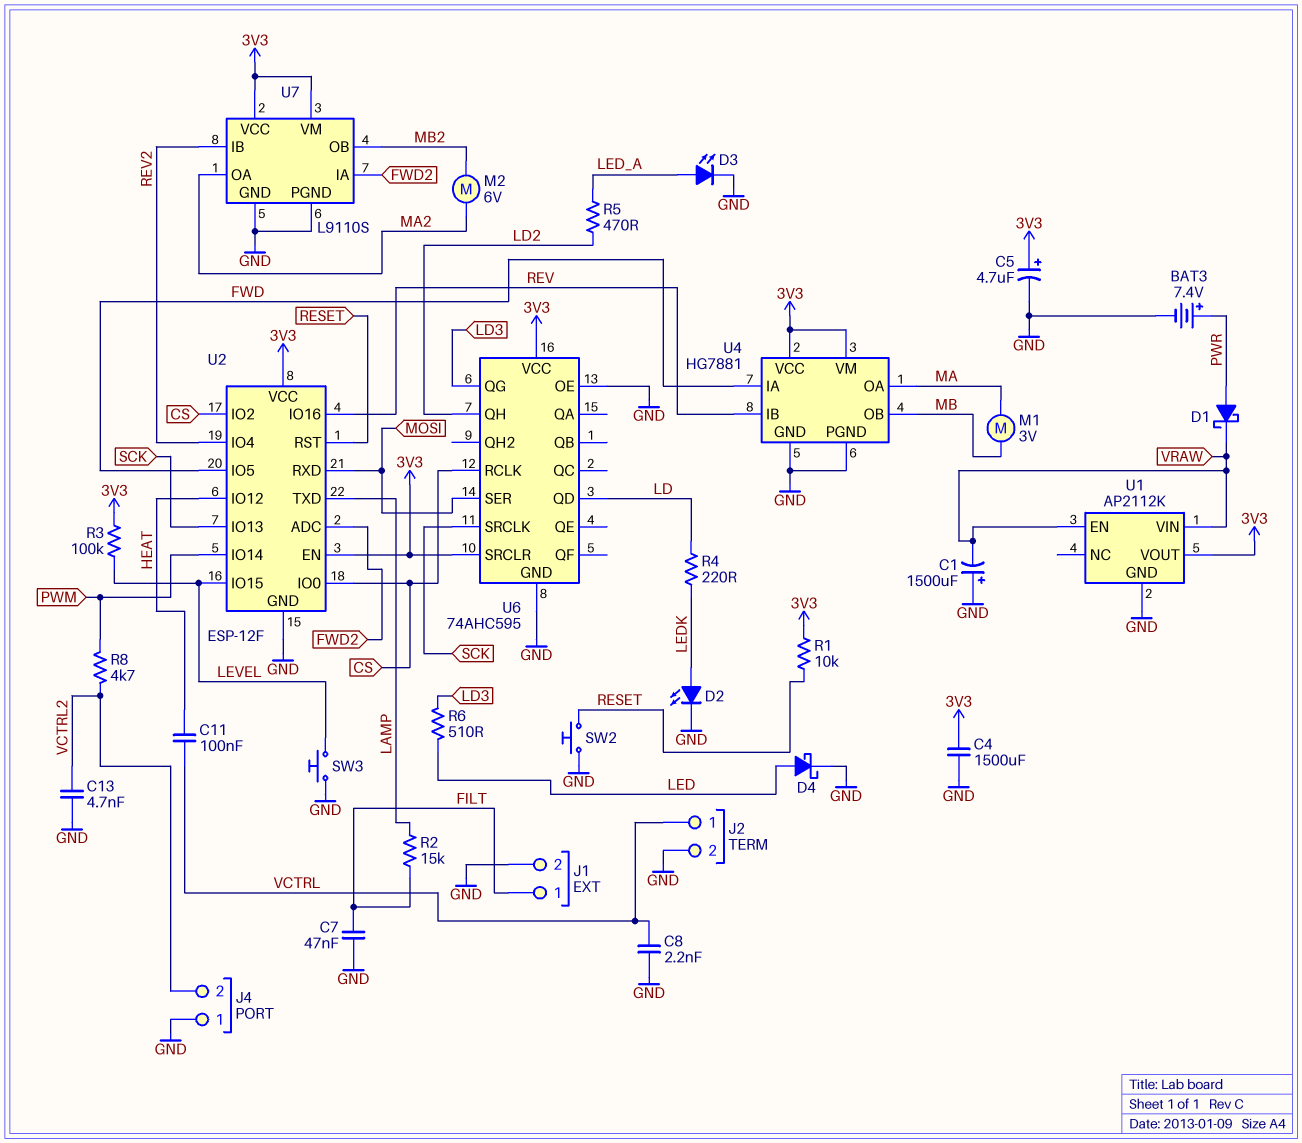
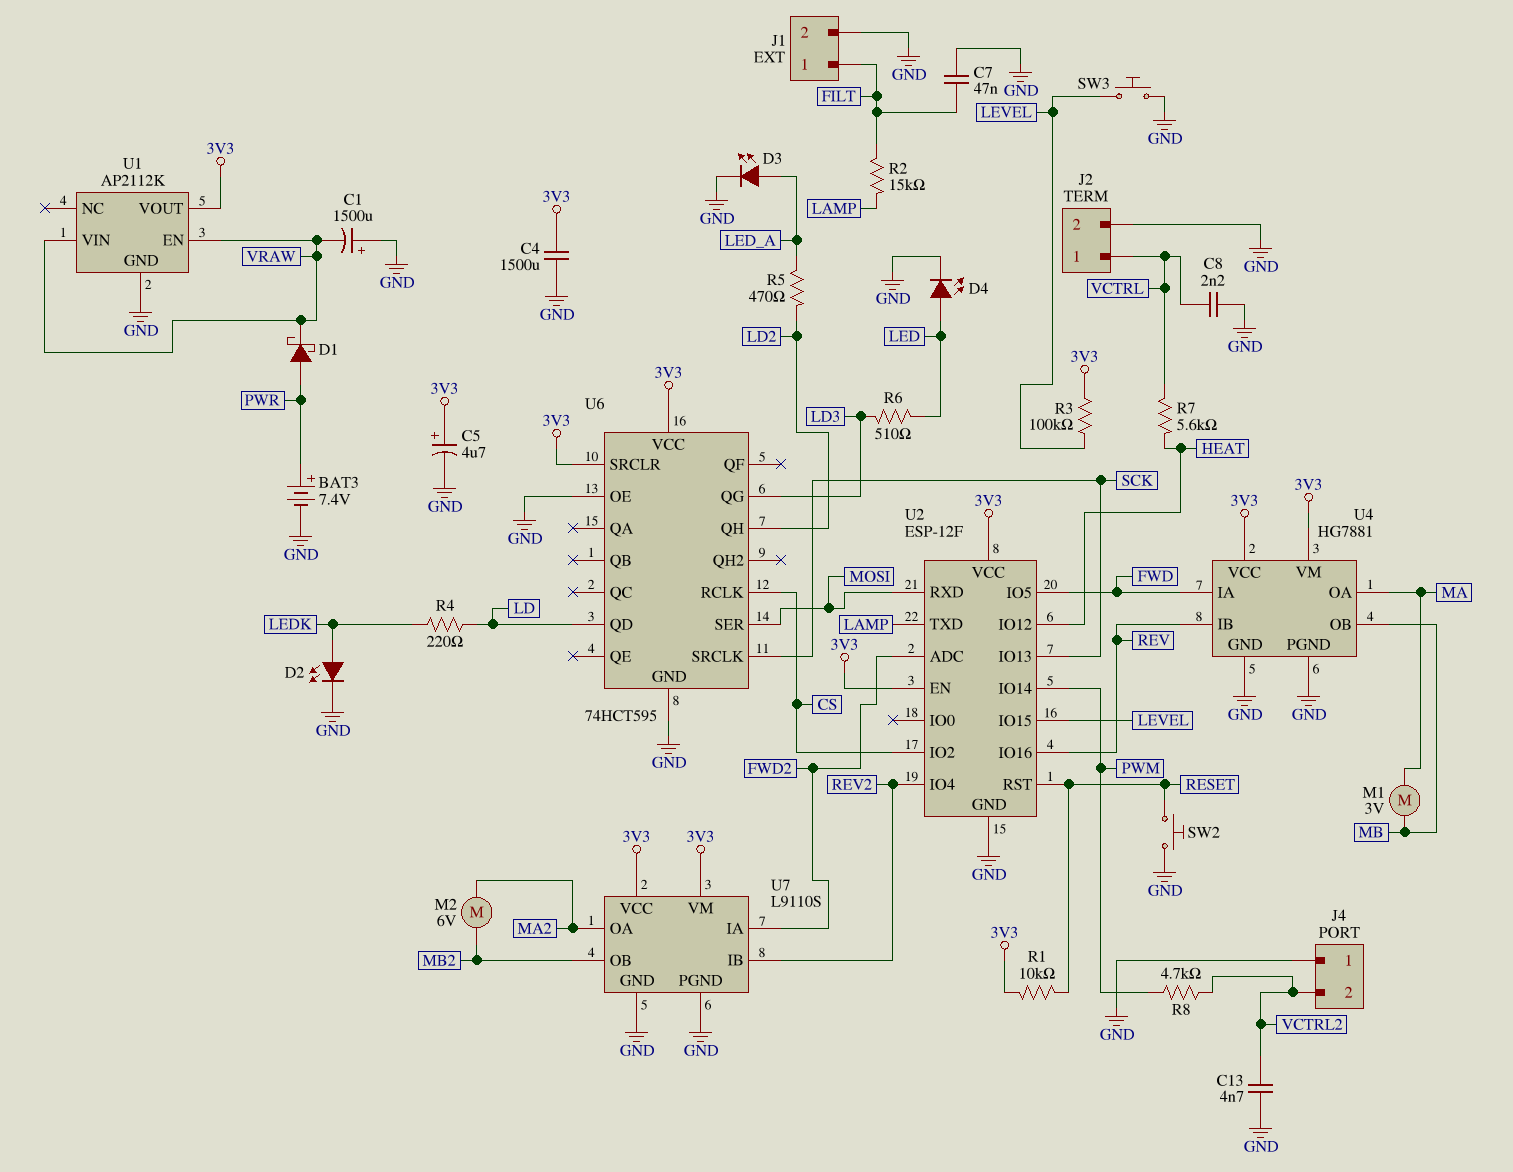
C11: 100nF (HEAT, VCTRL) -> none
D4: schottky (A LED, K GND) -> LED (A LED, K GND)
R7: none -> 5.6k (HEAT, VCTRL)
U2 pin IO0: CS -> none
U6: 74AHC595 -> 74HCT595

